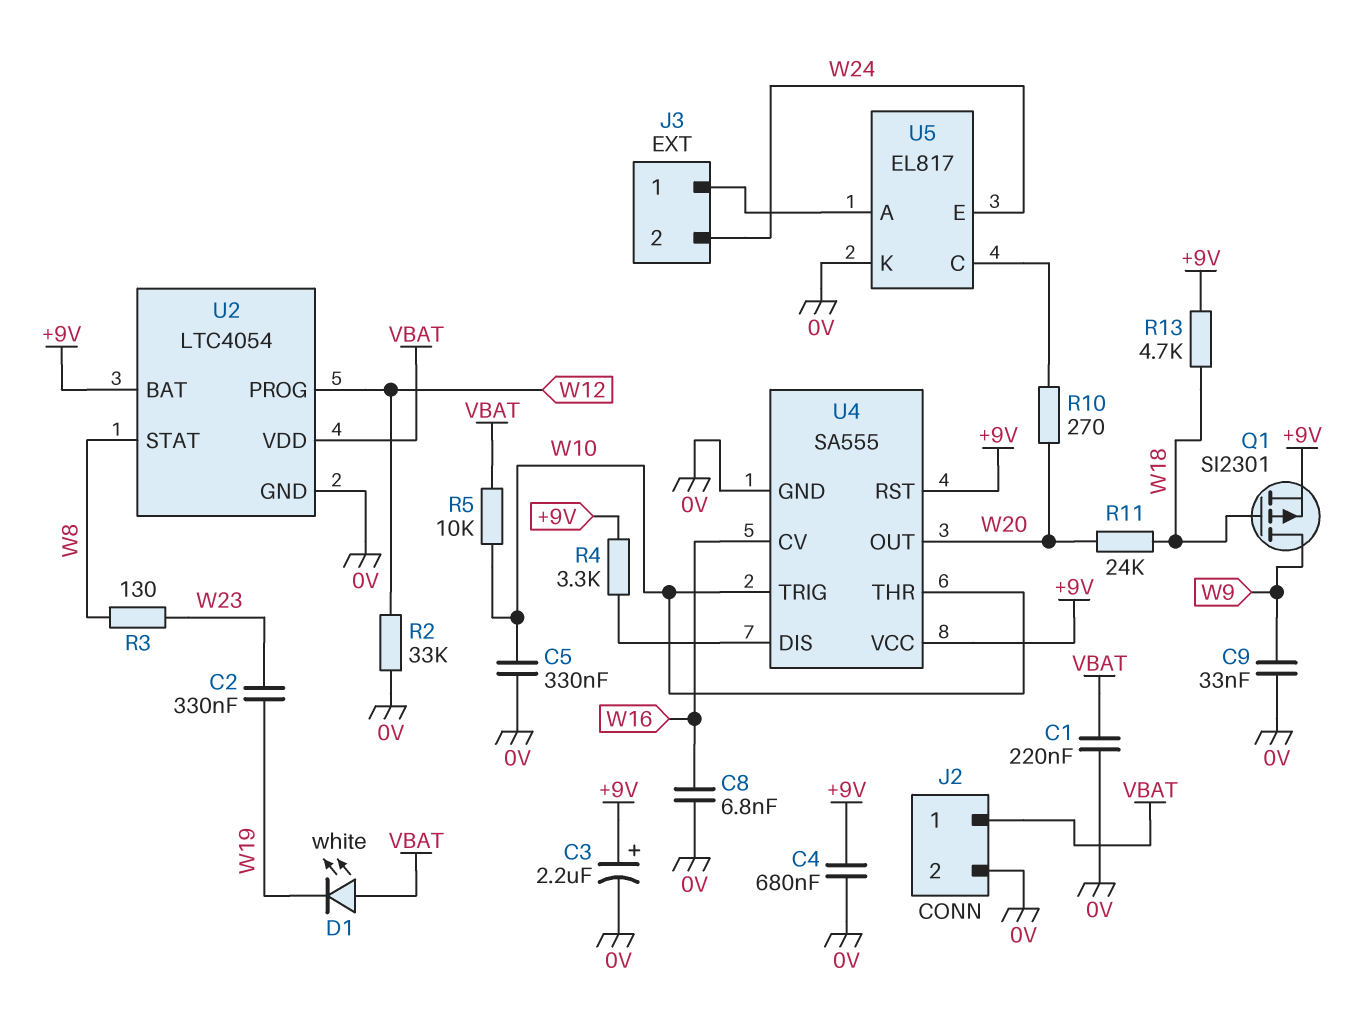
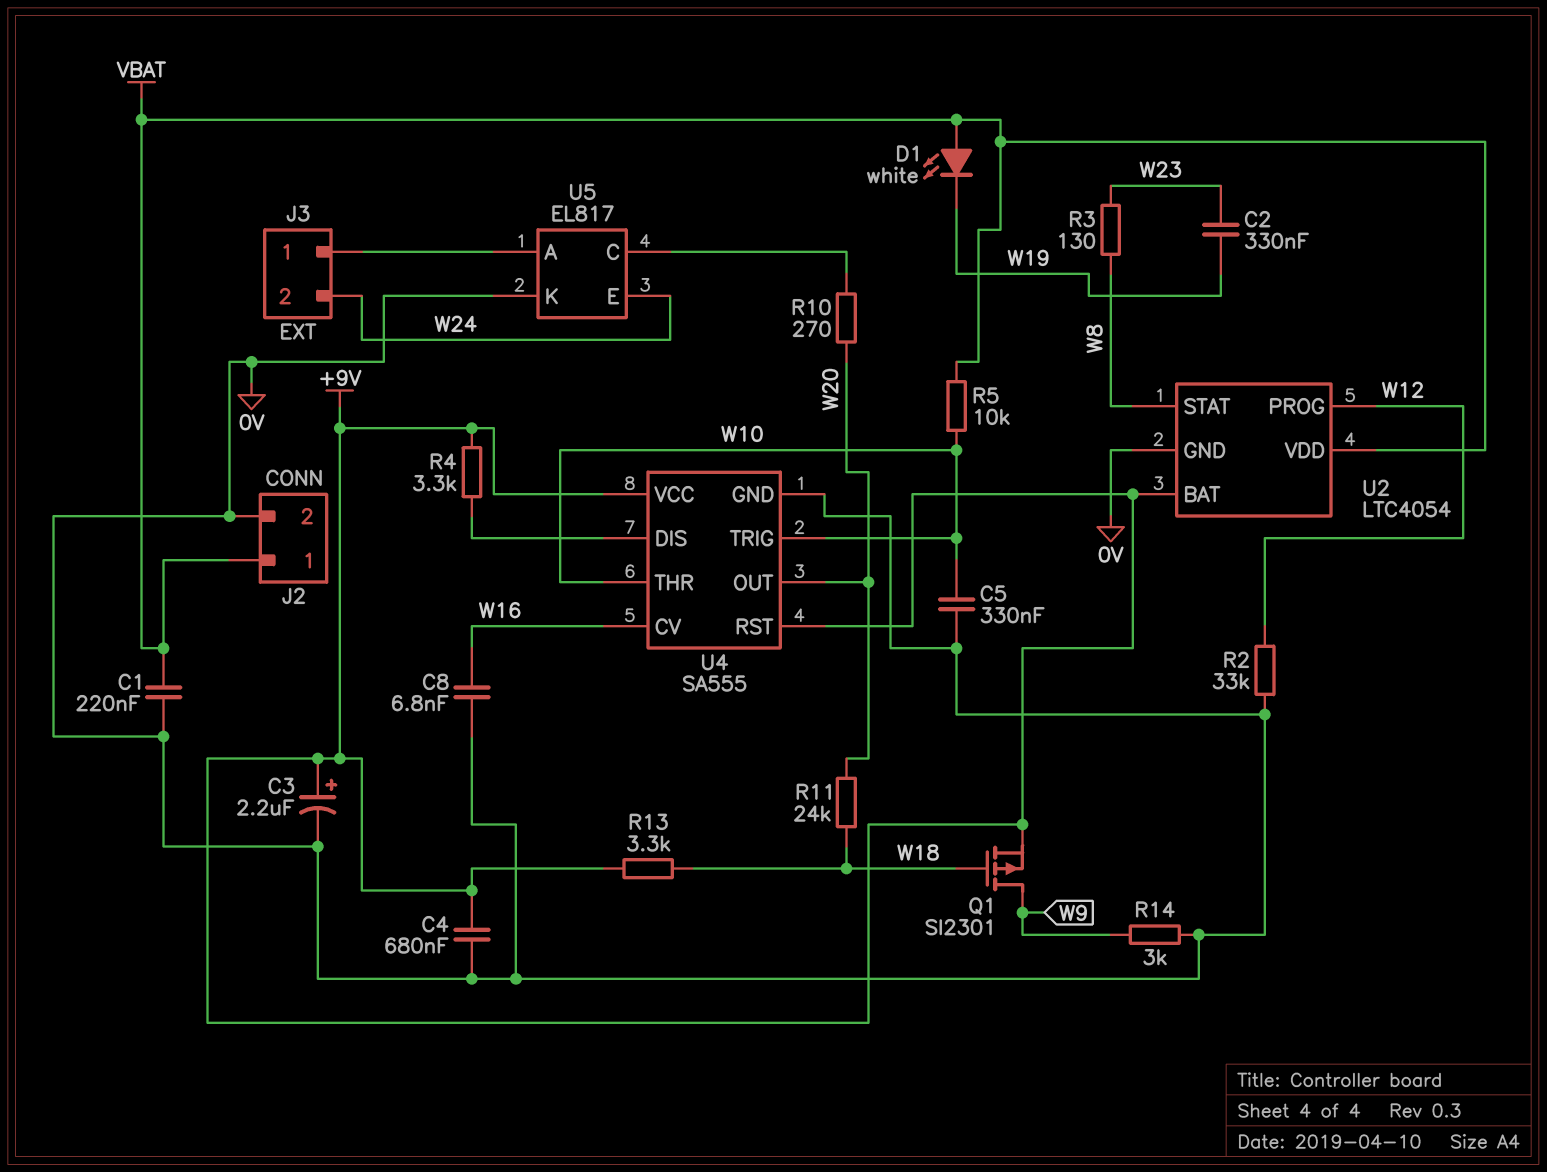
C9: 33nF (0V, W9) -> none
R13: 4.7k (+9V, W18) -> 3.3k (+9V, W18)
R14: none -> 3k (0V, W9)

